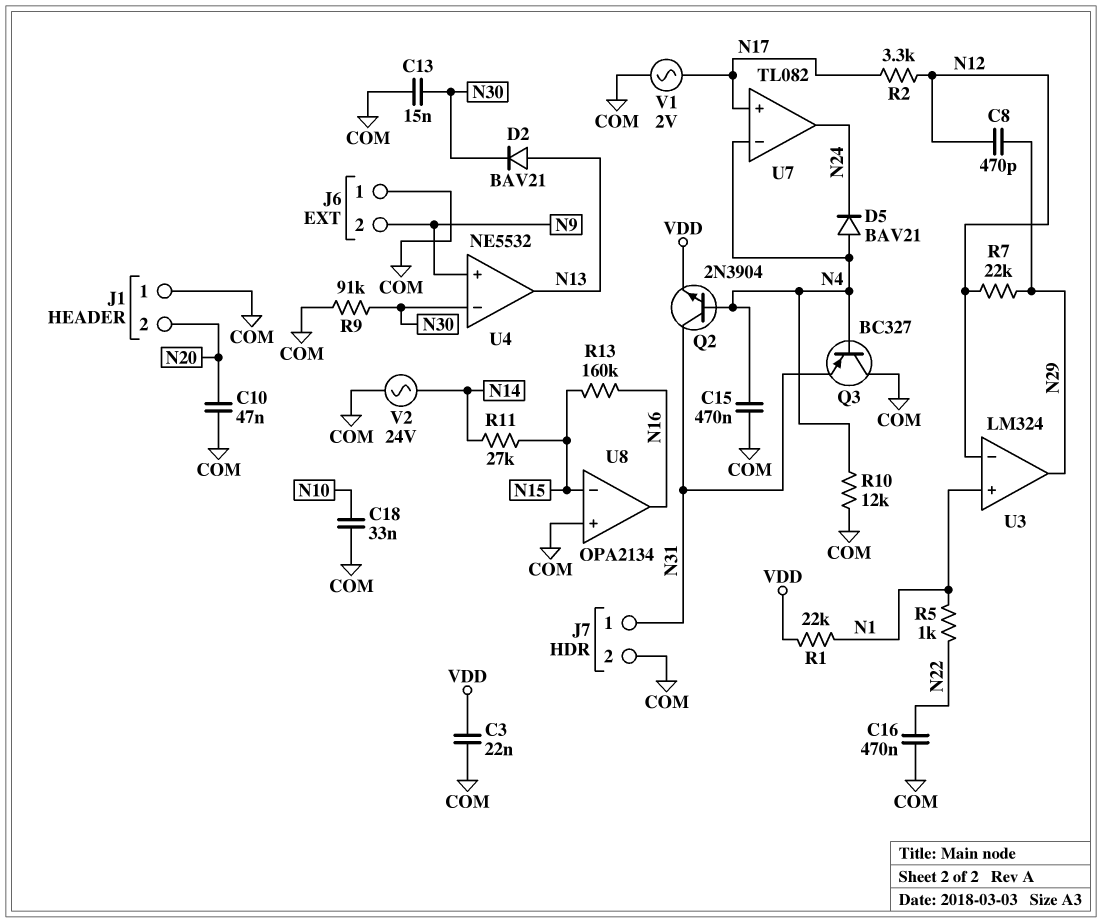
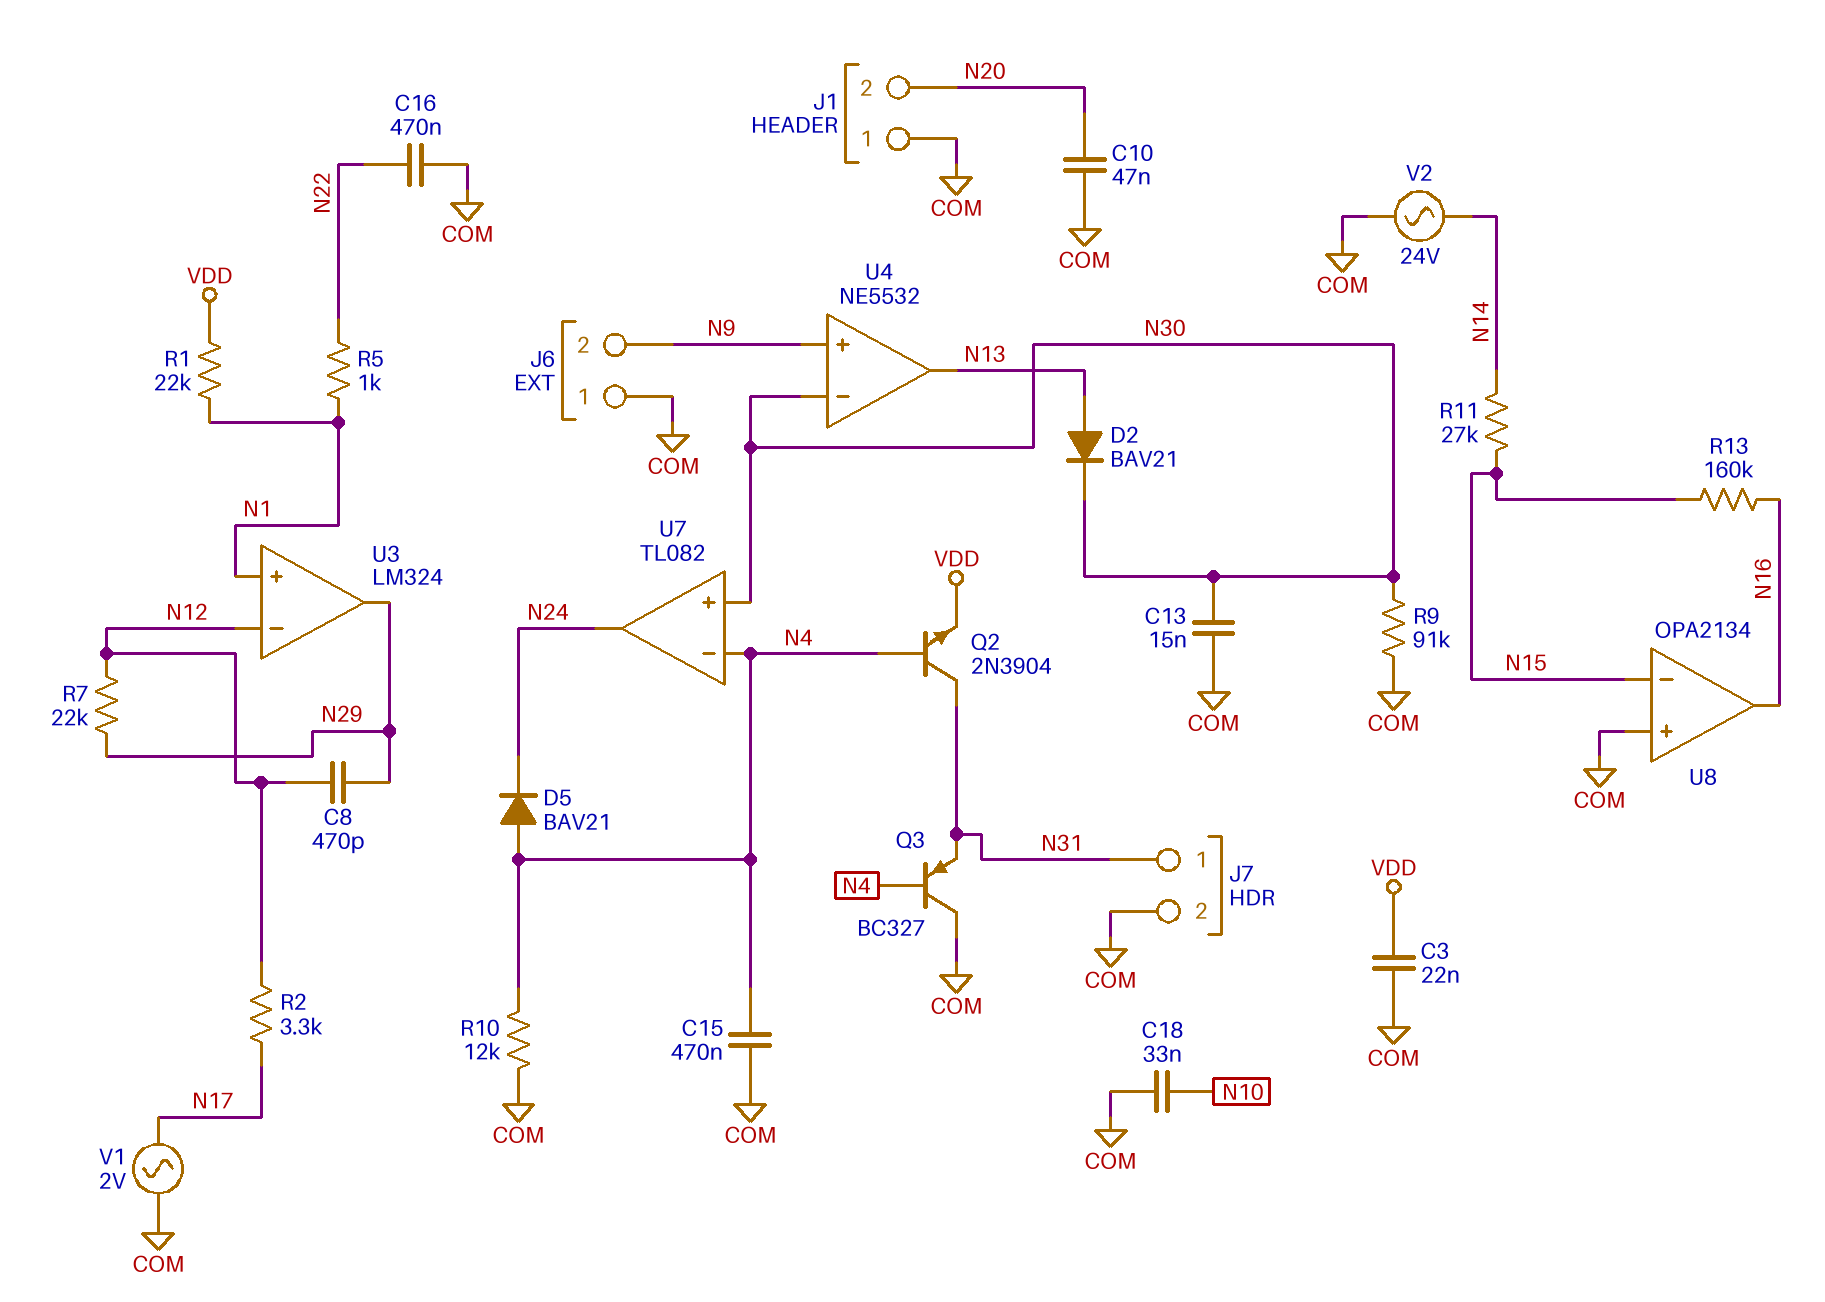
U7 pin in+: N17 -> N30

